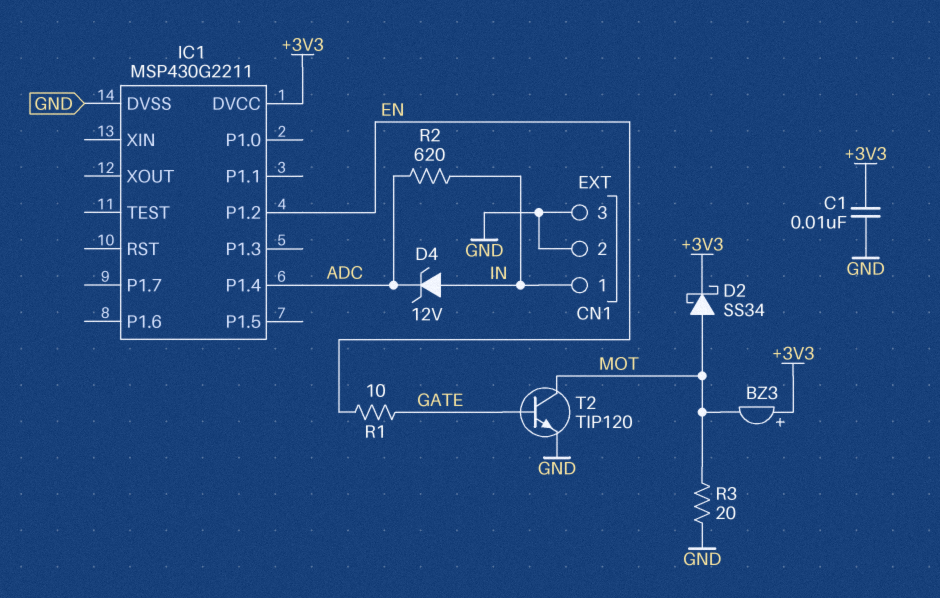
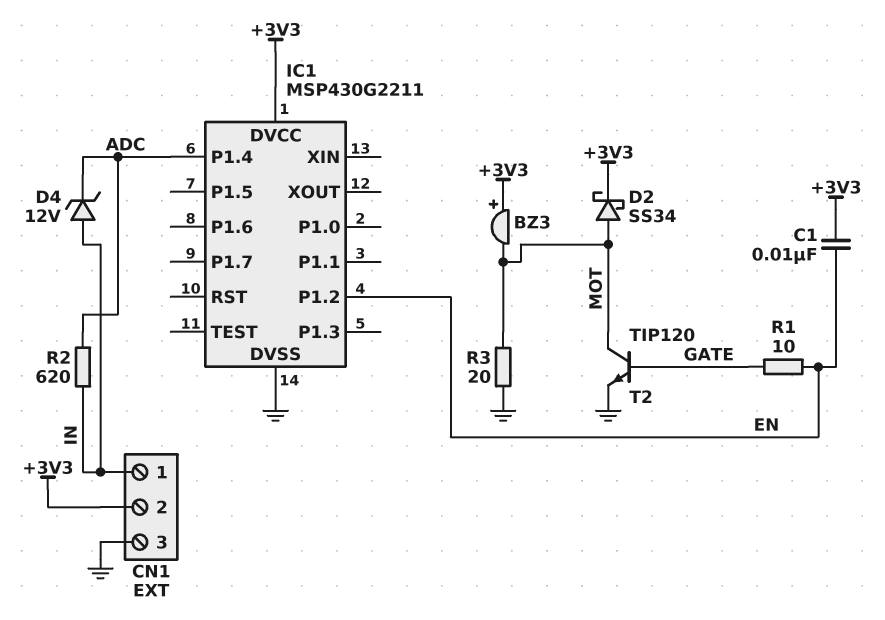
C1: 10nF (+3V3, GND) -> 10nF (+3V3, EN)
CN1 pin 2: GND -> +3V3

